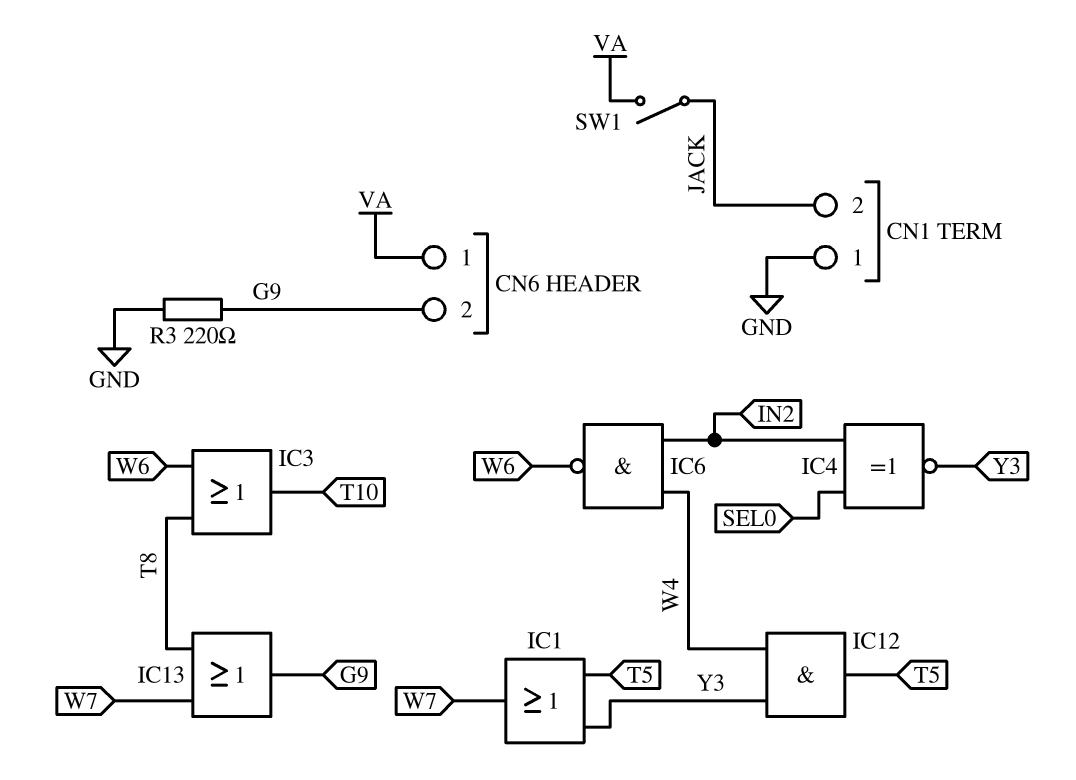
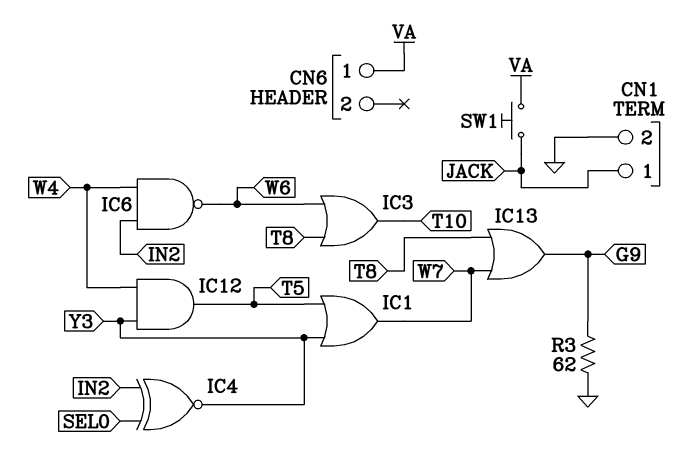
CN1 pin 1: GND -> JACK
CN1 pin 2: JACK -> GND
CN6 pin 2: G9 -> none
R3: 220 (G9, GND) -> 62 (G9, GND)
SW1: switch (JACK, VA) -> button (JACK, VA)

